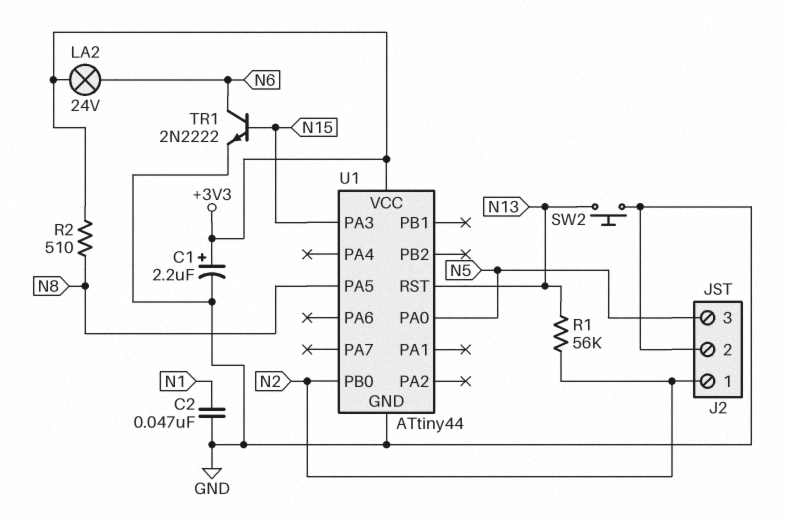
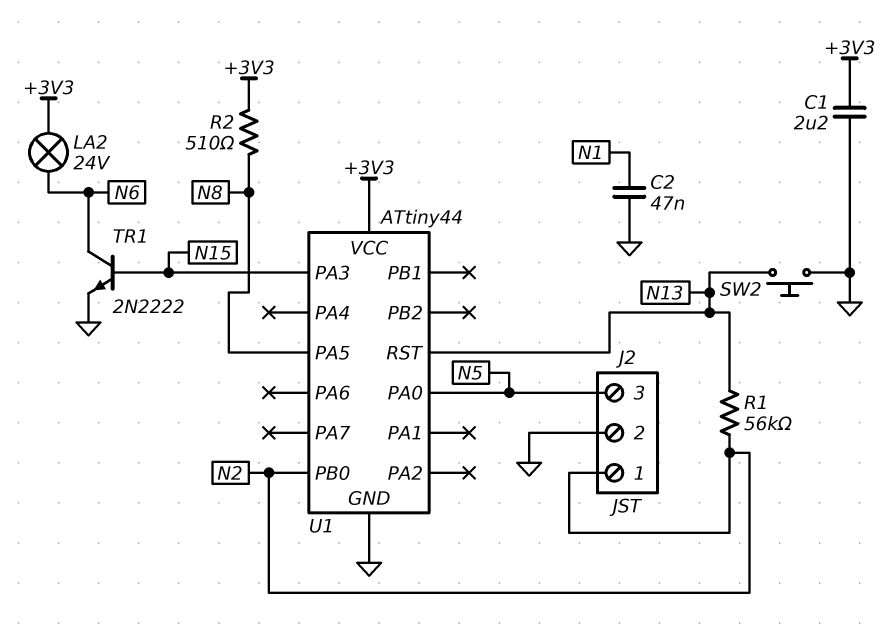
C1: 2.2uF (plus +3V3, minus GND) -> 2.2uF (+3V3, GND)

